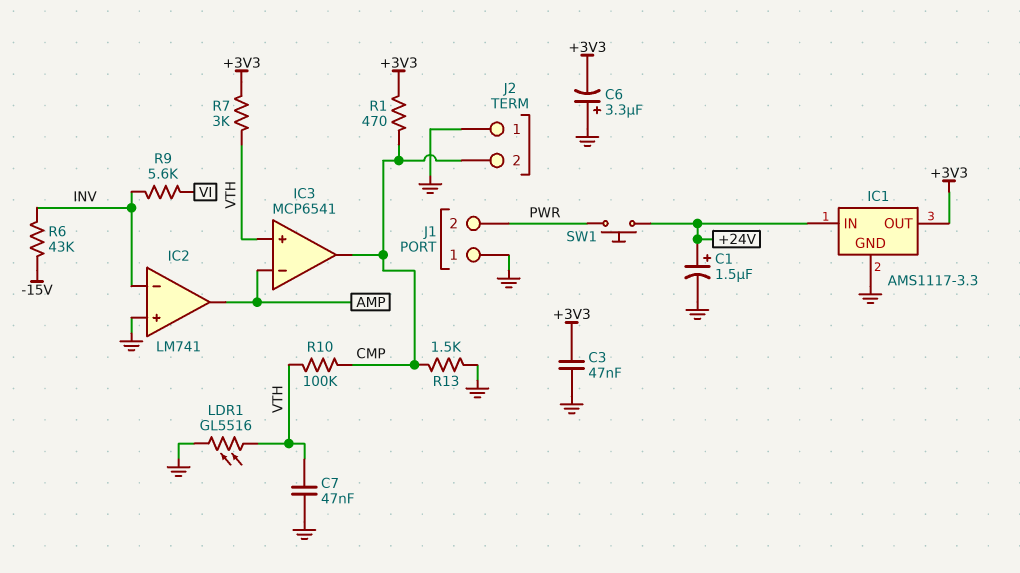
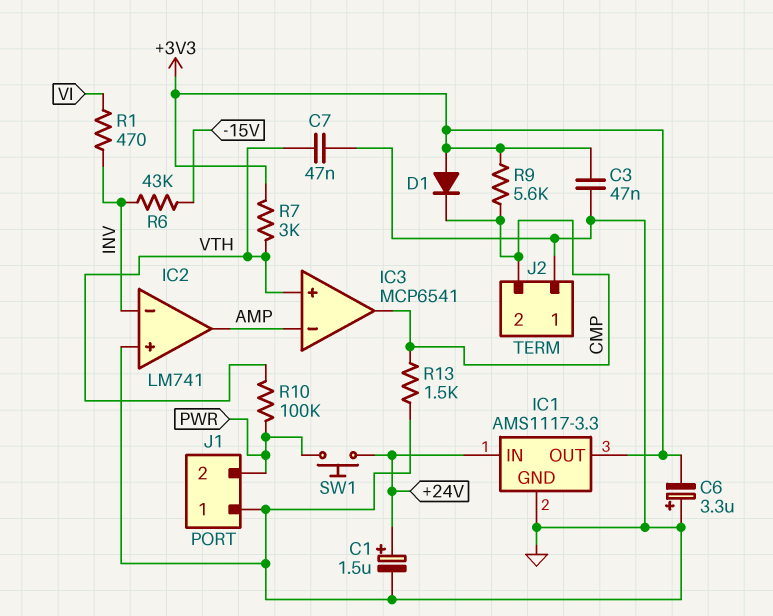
D1: none -> diode (A +3V3, K CMP)
LDR1: GL5516 (GND, VTH) -> none
R1: 470 (+3V3, CMP) -> 470 (INV, VI)
R9: 5.6k (INV, VI) -> 5.6k (+3V3, CMP)
R10: 100k (CMP, VTH) -> 100k (PWR, VTH)

